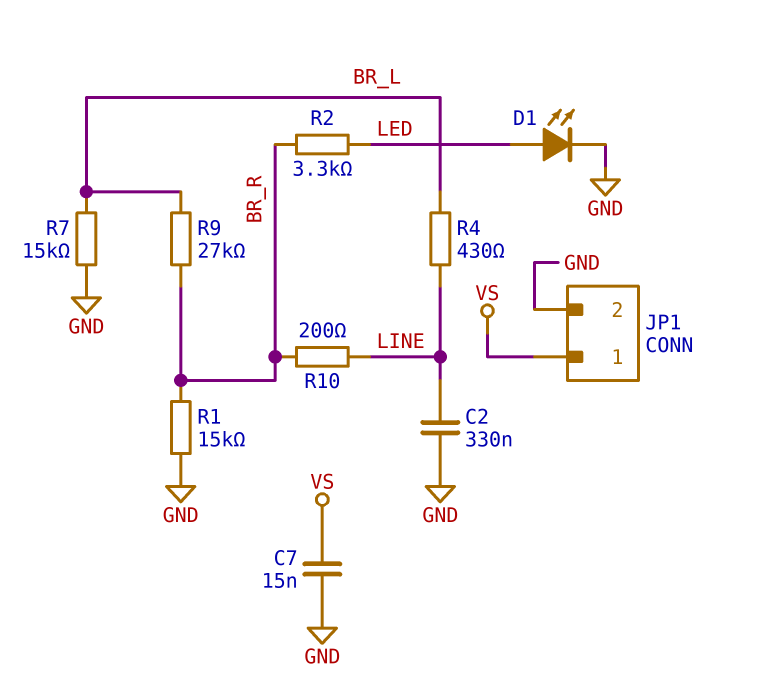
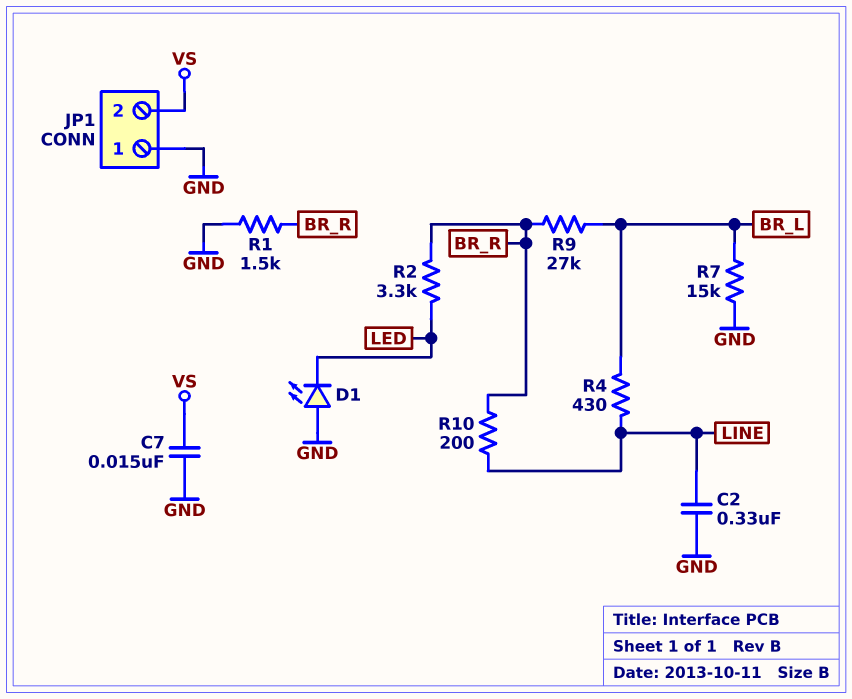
D1: LED (A LED, K GND) -> LED (A GND, K LED)
JP1 pin 1: VS -> GND
JP1 pin 2: GND -> VS
R1: 15k (BR_R, GND) -> 1.5k (BR_R, GND)

